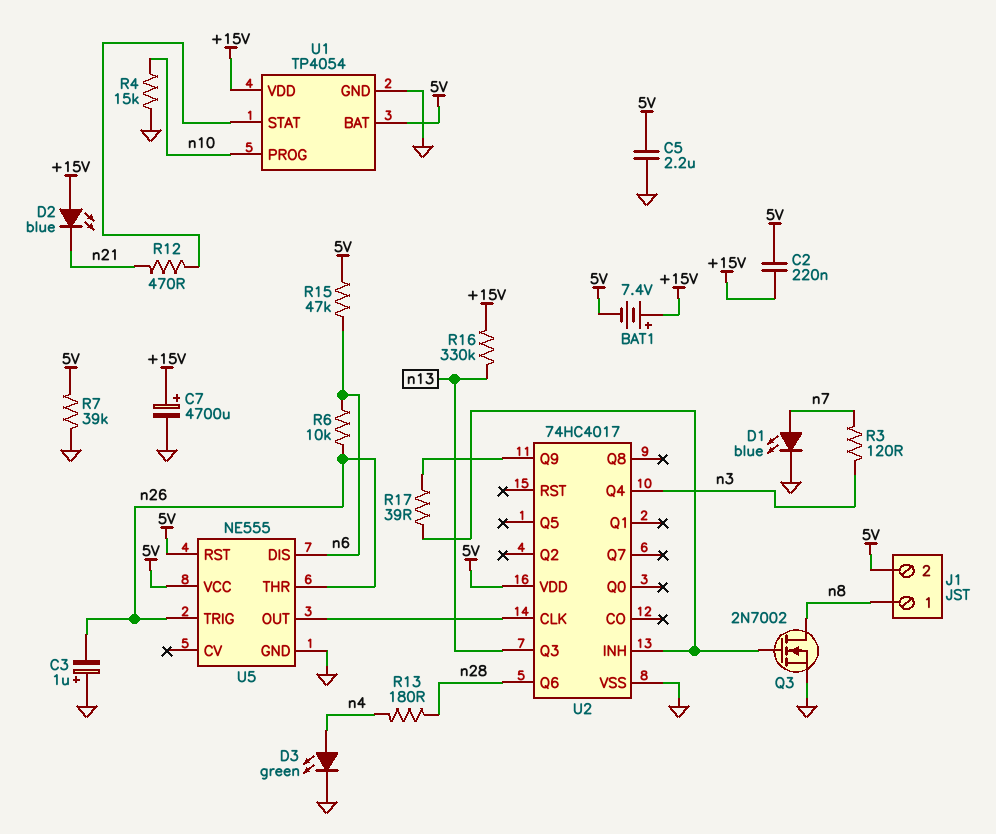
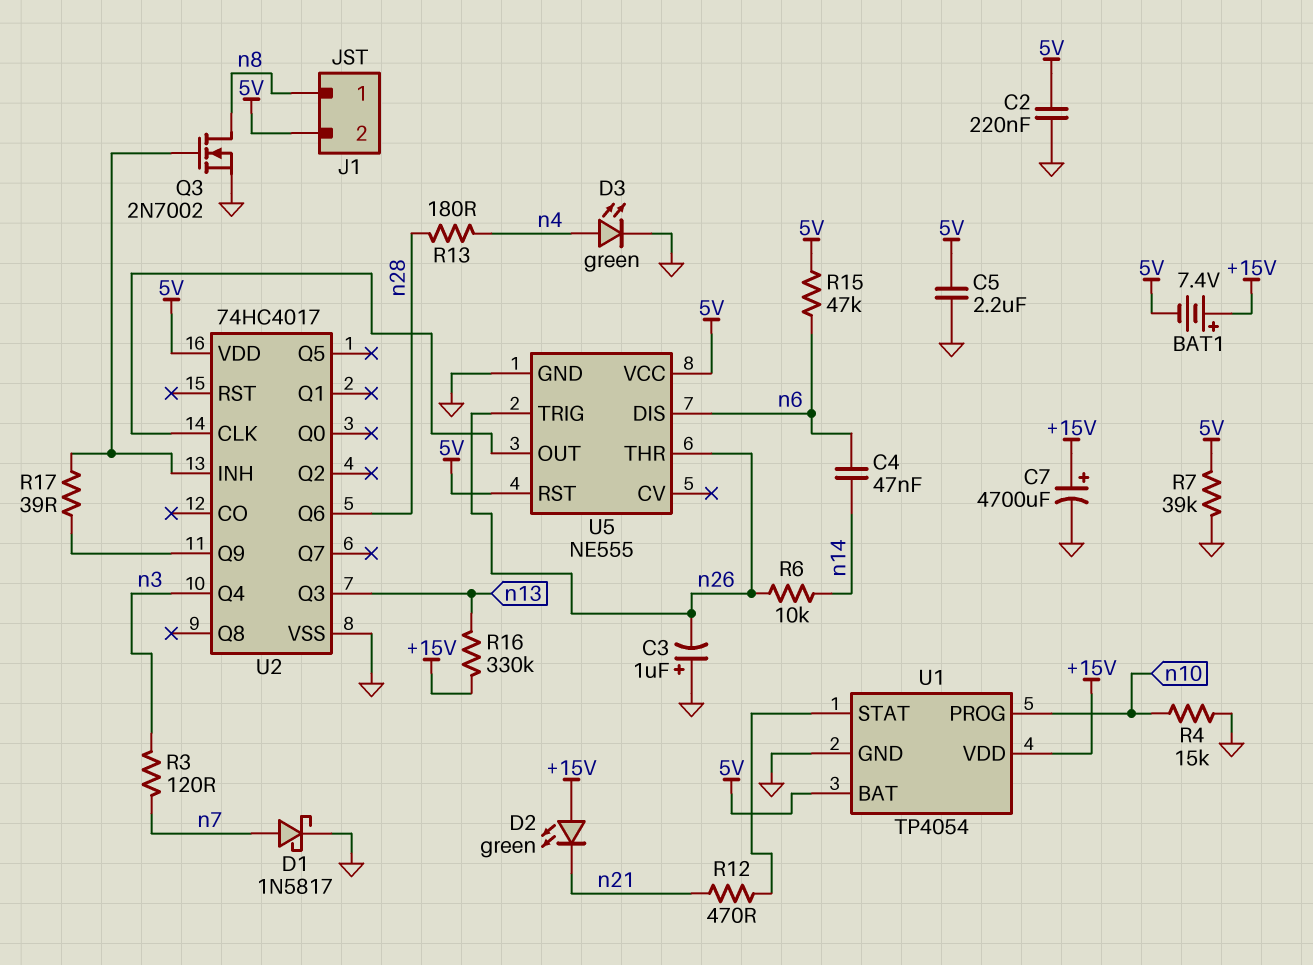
C2: 220nF (+15V, 5V) -> 220nF (5V, GND)
C4: none -> 47nF (n6, n14)
D1: LED blue (A n7, K GND) -> schottky 1N5817 (A n7, K GND)
D2: LED blue (A +15V, K n21) -> LED green (A +15V, K n21)
R6: 10k (n6, n26) -> 10k (n14, n26)

